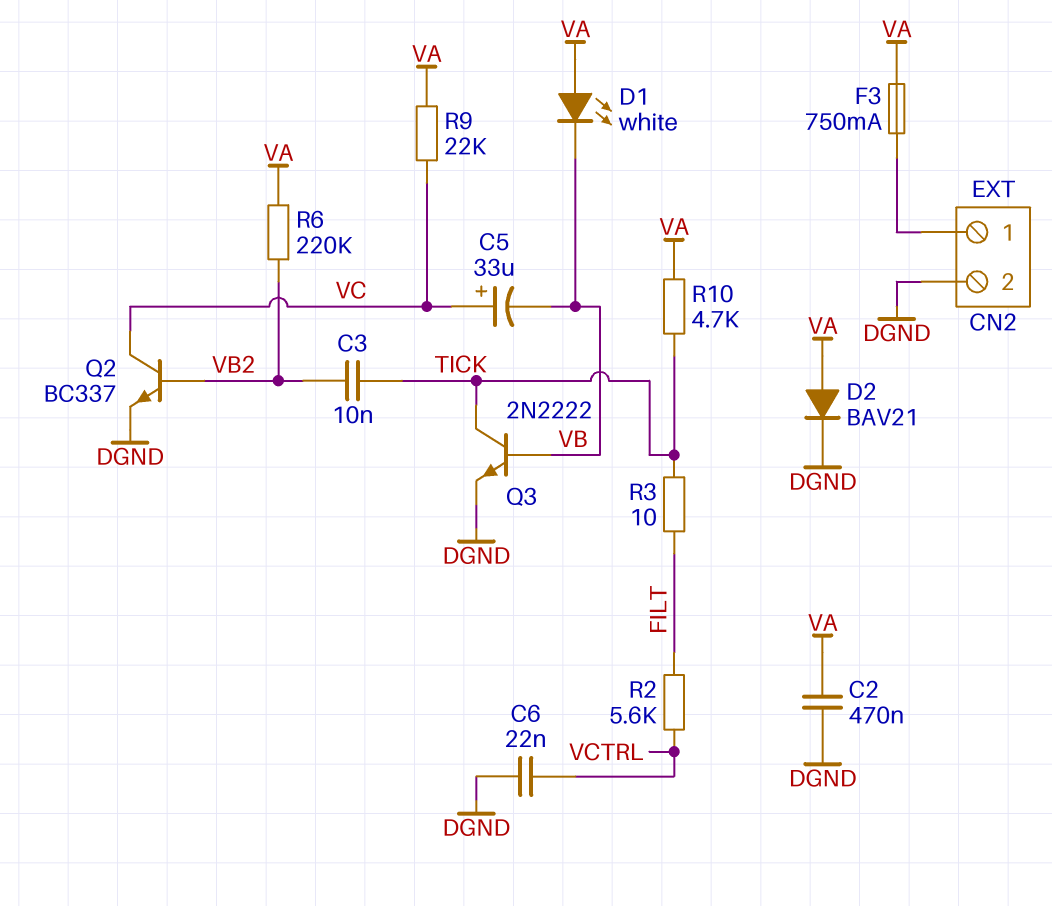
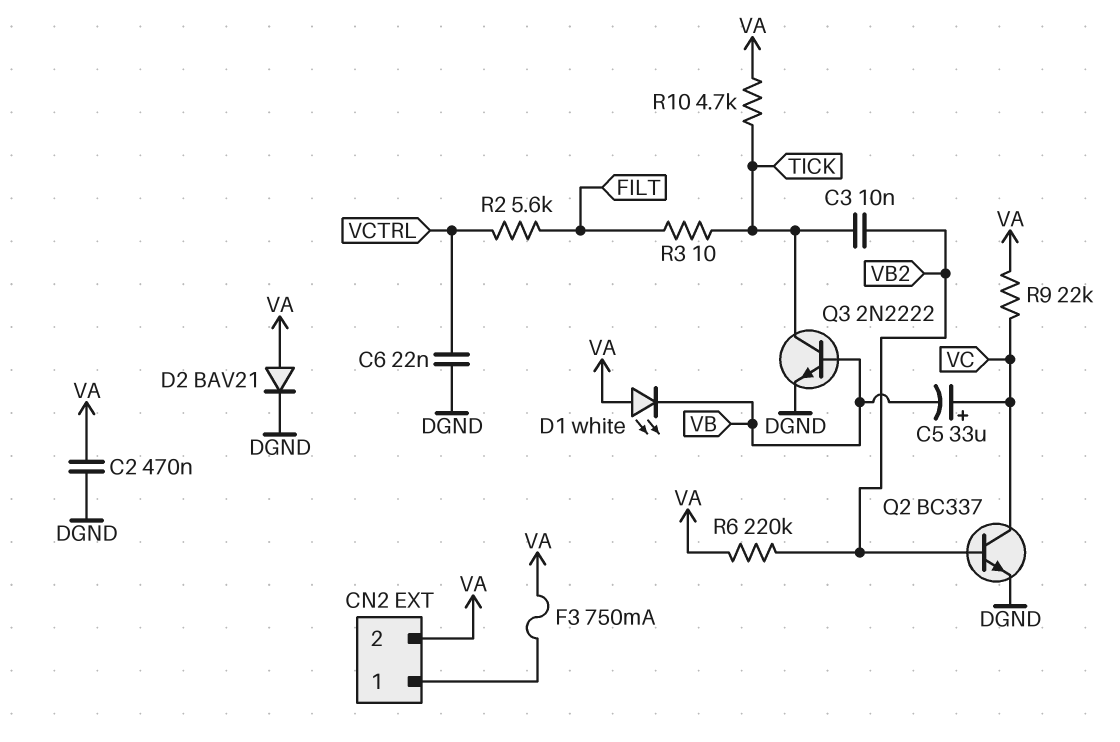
CN2 pin 2: DGND -> VA

